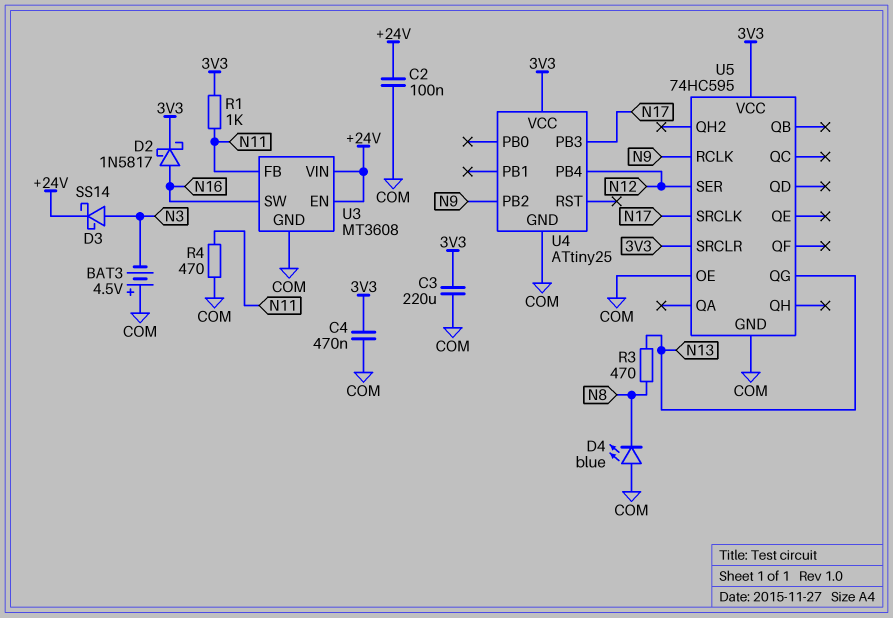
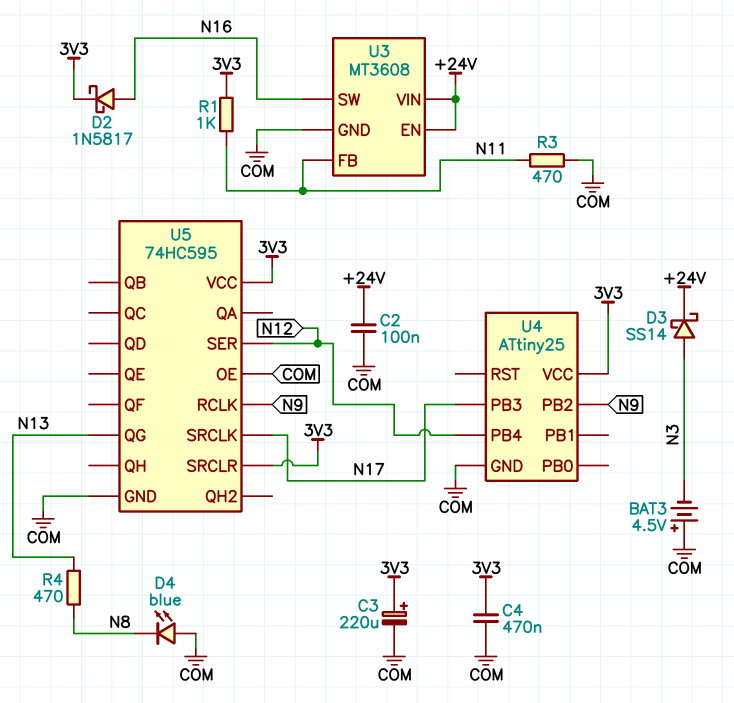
C3: 220uF (3V3, COM) -> 220uF (plus 3V3, minus COM)
R3: 470 (N8, N13) -> 470 (COM, N11)
R4: 470 (COM, N11) -> 470 (N8, N13)

